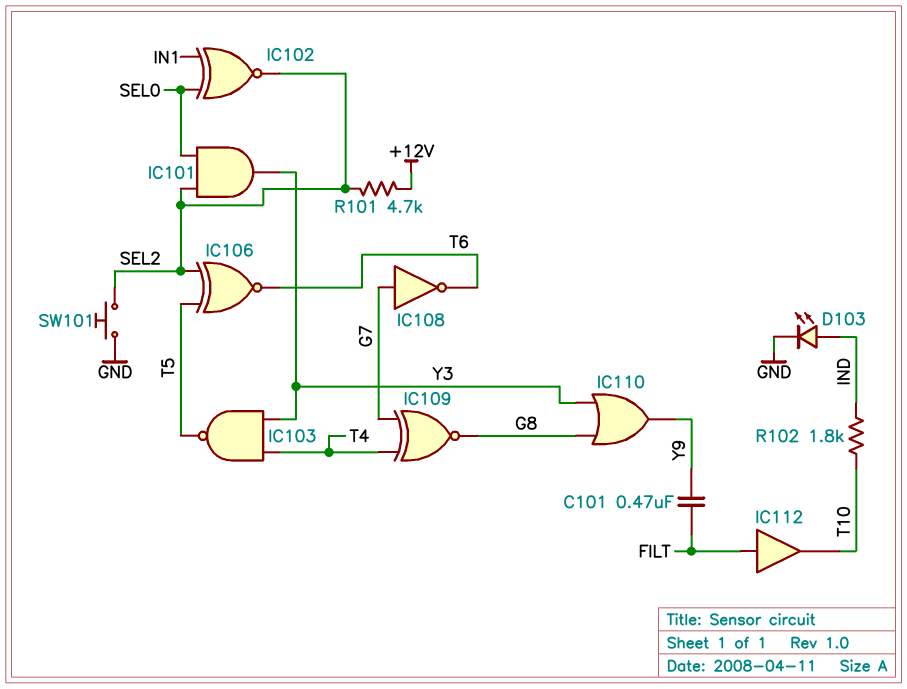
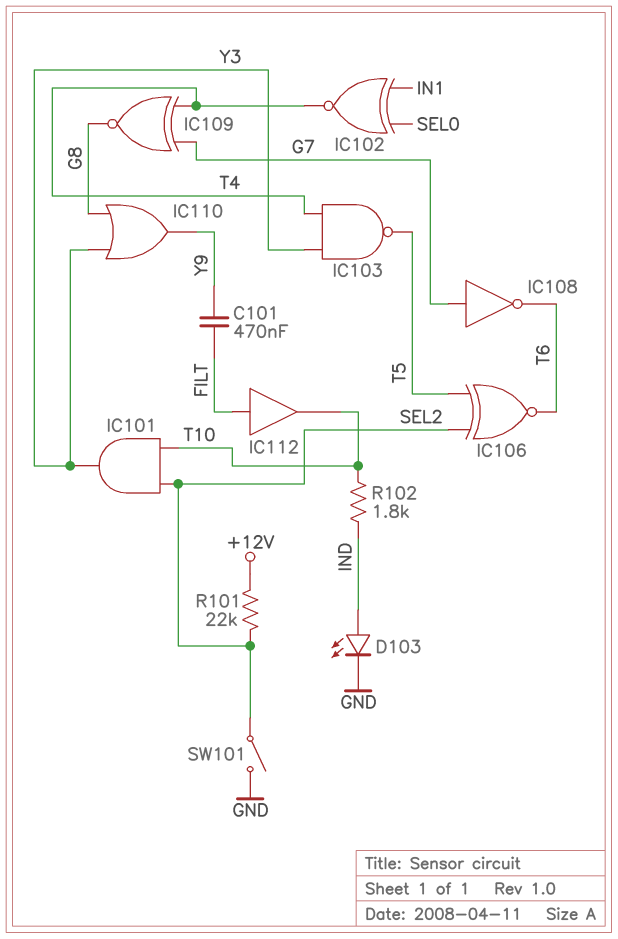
IC101: AND (in SEL0, in SEL2, out Y3) -> AND (in SEL2, in T10, out Y3)
IC102: XNOR (in IN1, in SEL0, out SEL2) -> XNOR (in IN1, in SEL0, out T4)
R101: 4.7k (+12V, SEL2) -> 22k (+12V, SEL2)
SW101: button (GND, SEL2) -> switch (GND, SEL2)

